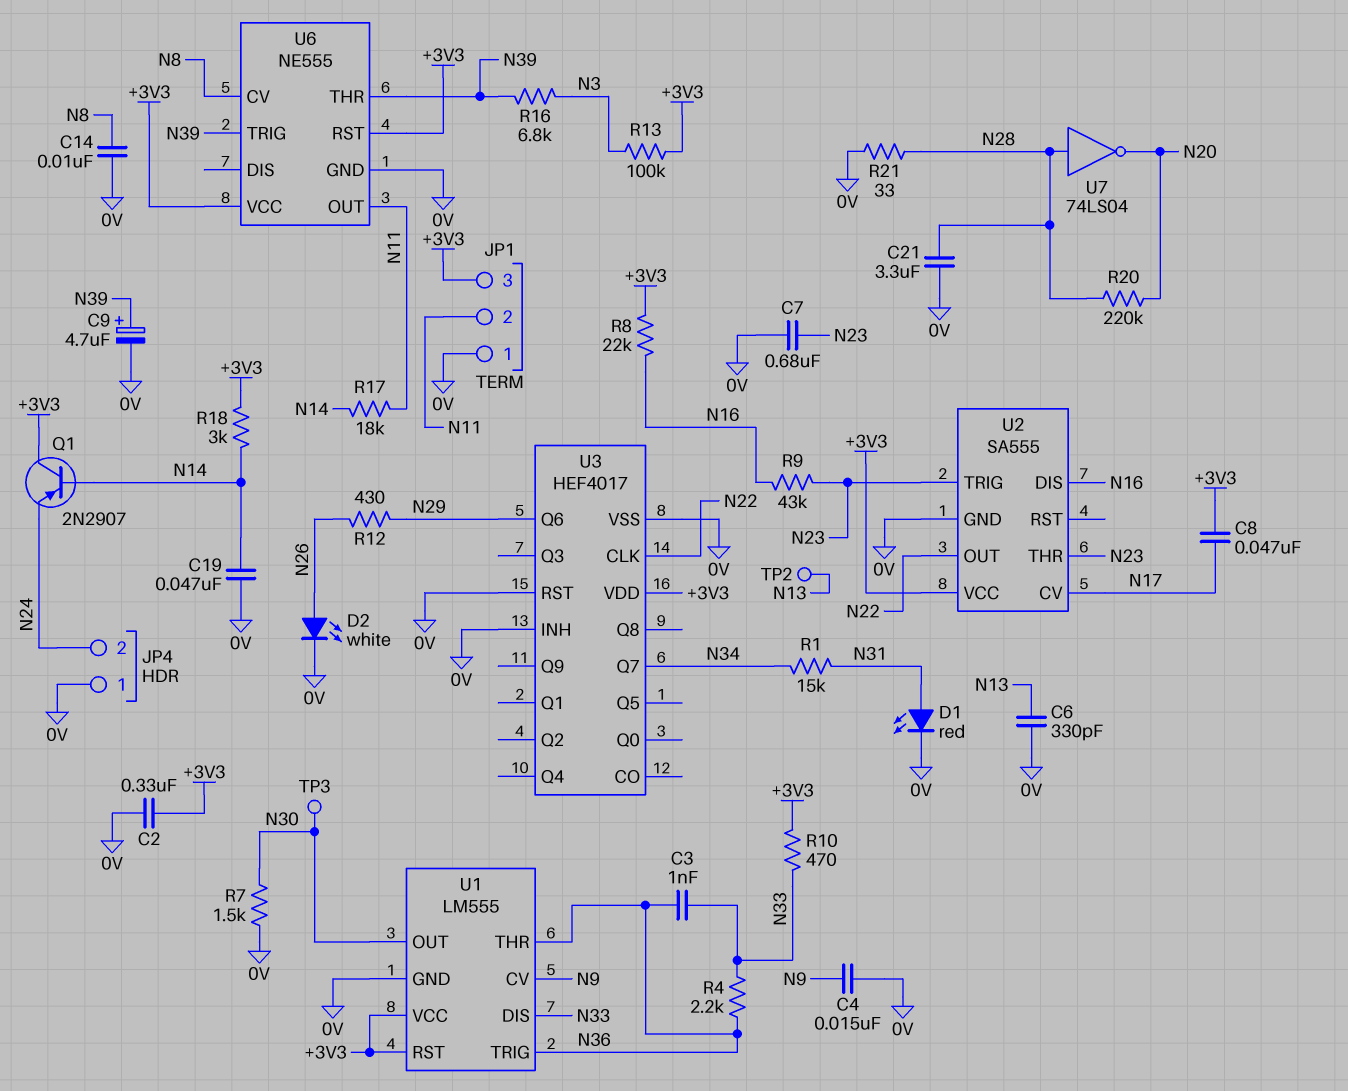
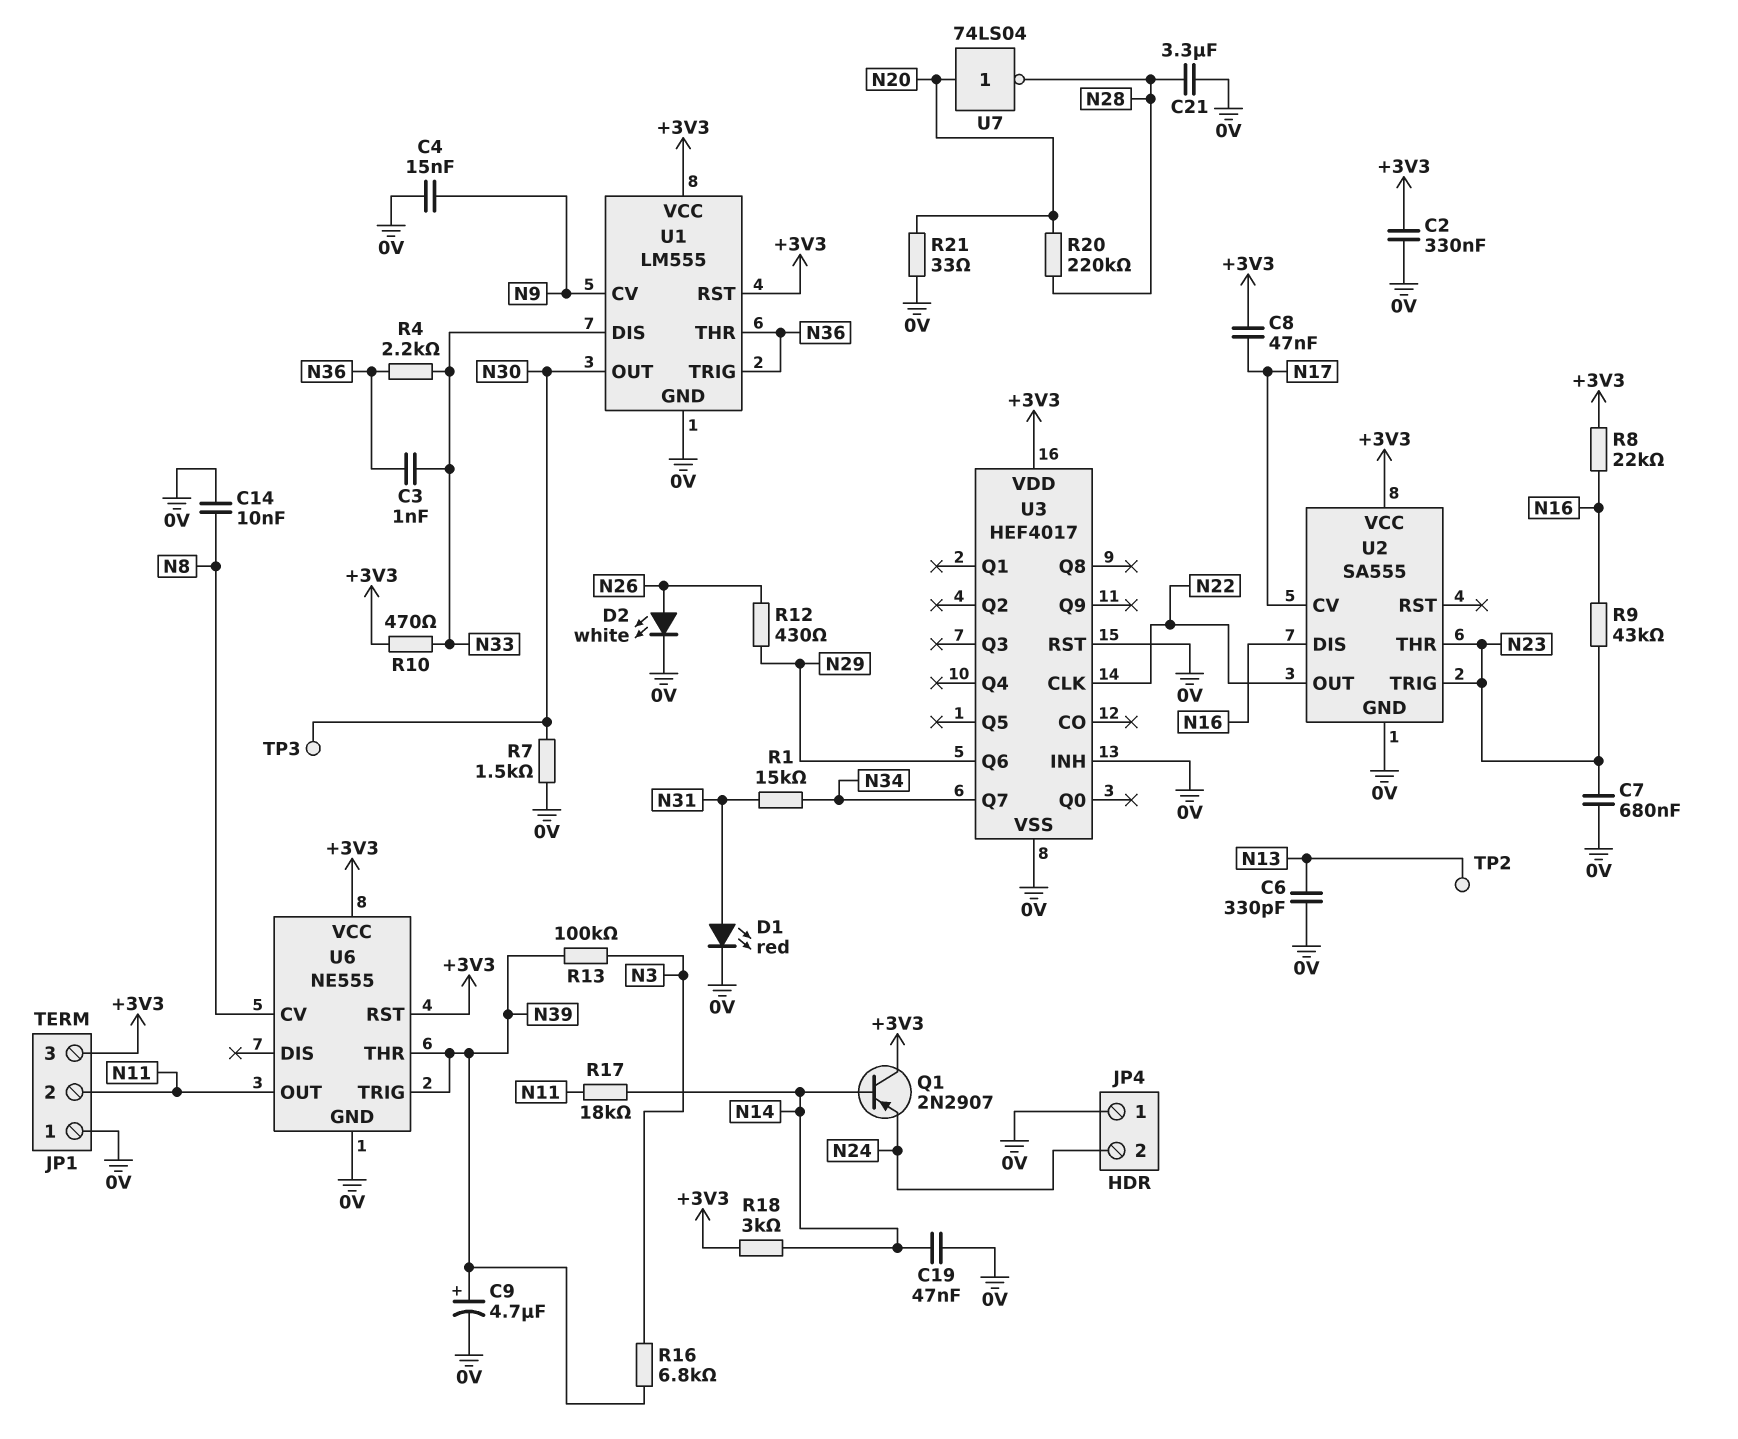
R13: 100k (+3V3, N3) -> 100k (N3, N39)
R21: 33 (0V, N28) -> 33 (0V, N20)
U7: NOT 74LS04 (in N28, out N20) -> NOT 74LS04 (in N20, out N28)

